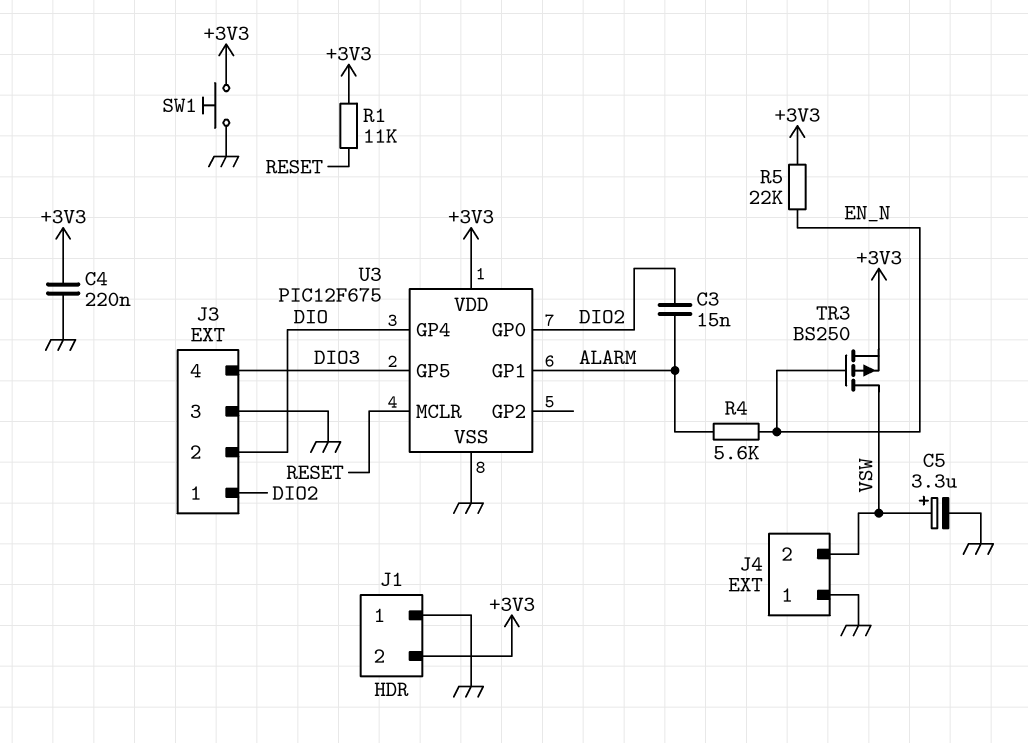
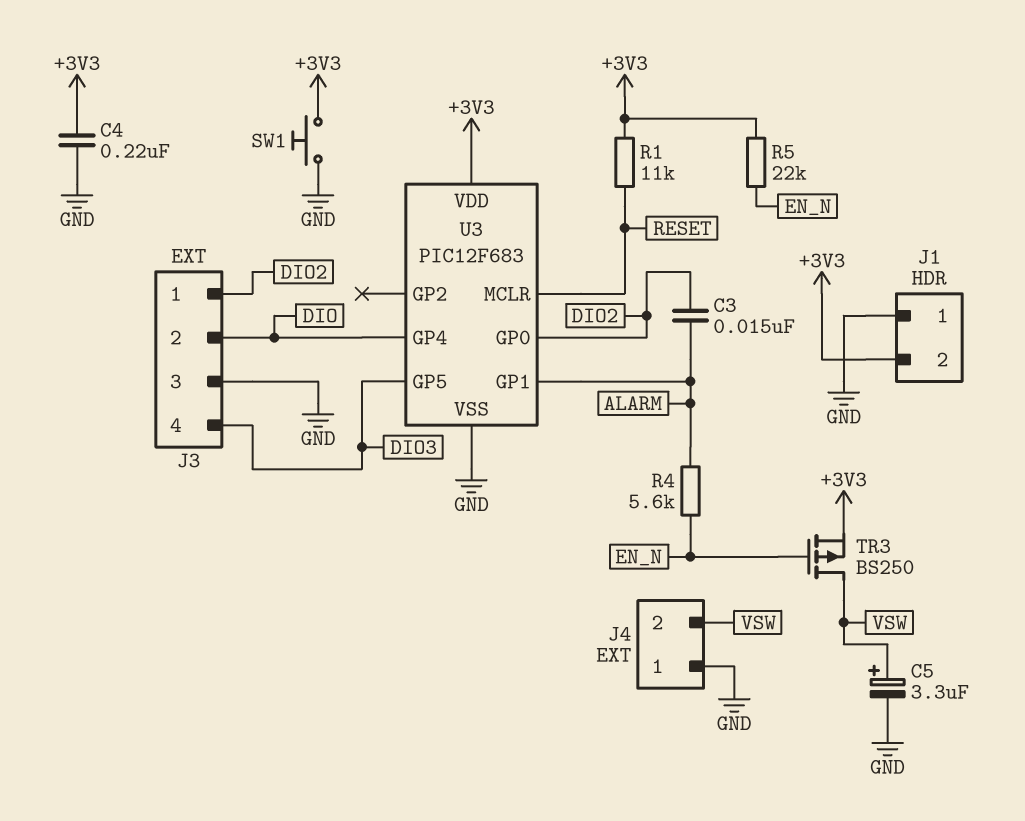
U3: PIC12F675 -> PIC12F683

